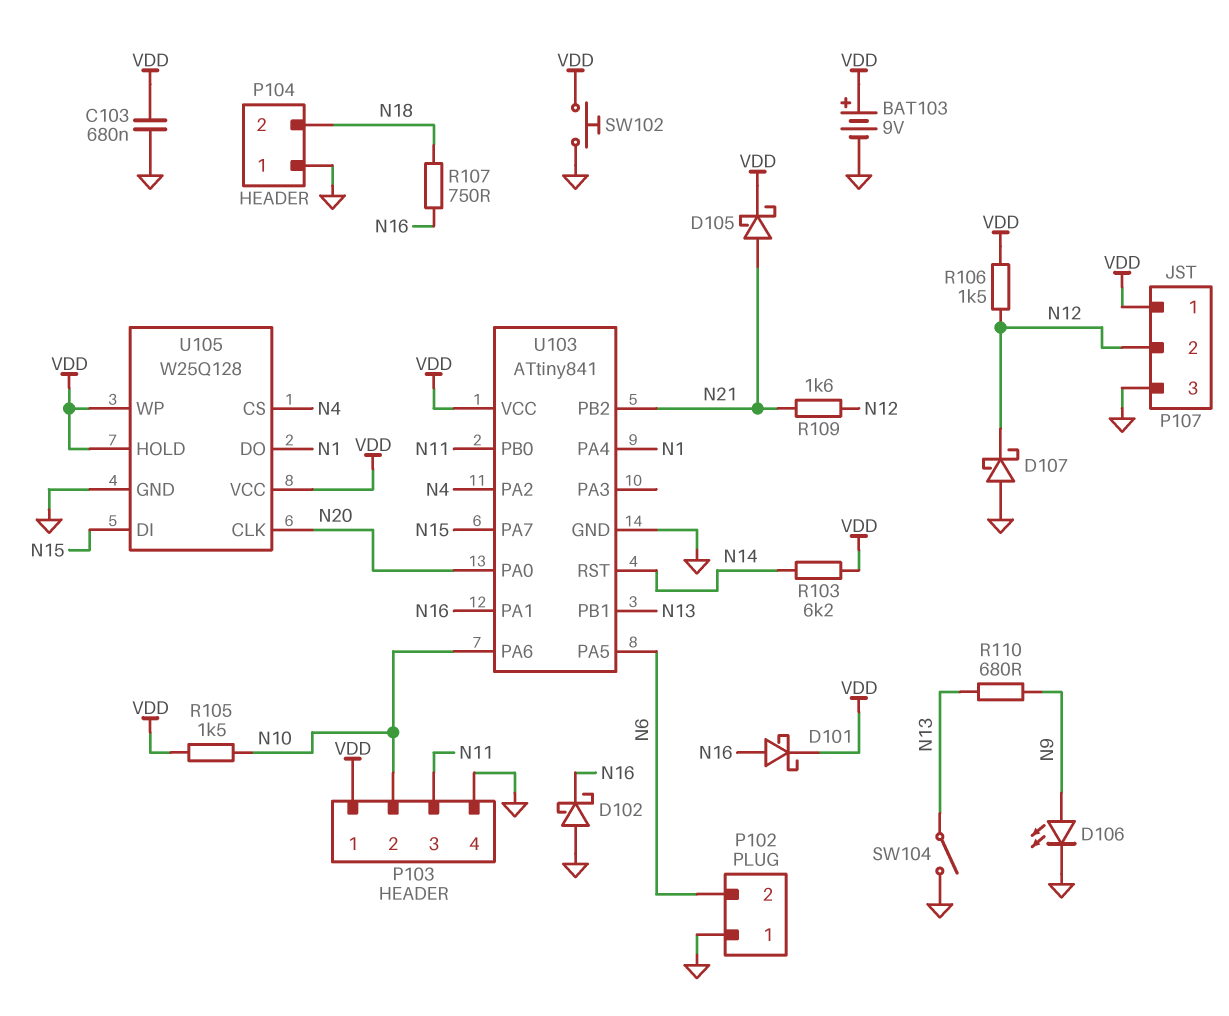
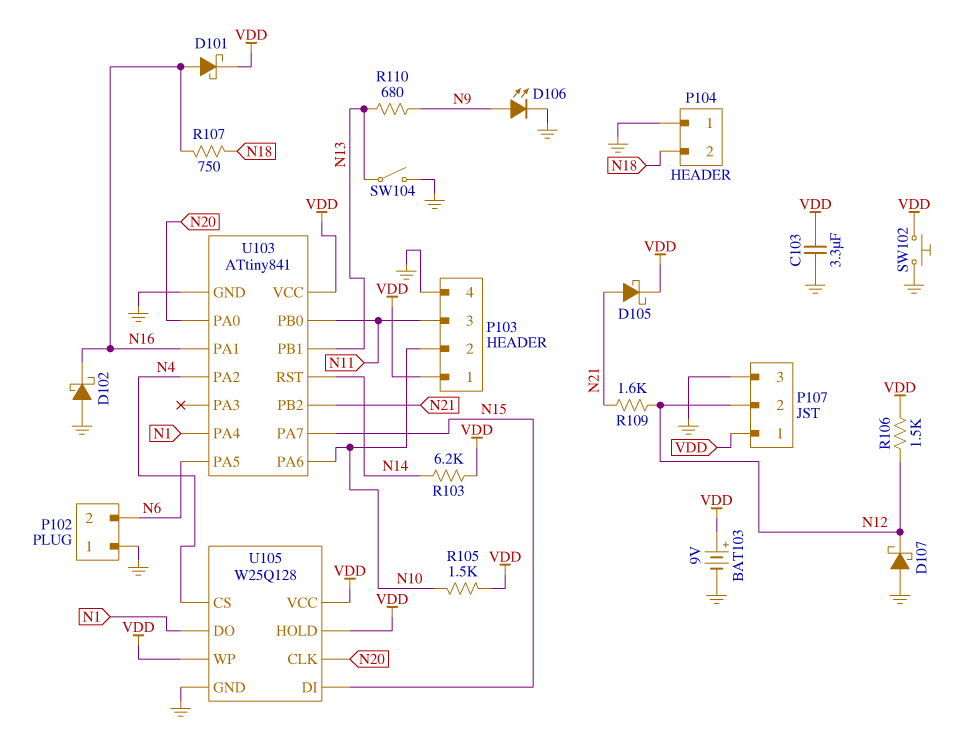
C103: 680nF (GND, VDD) -> 3.3uF (GND, VDD)

